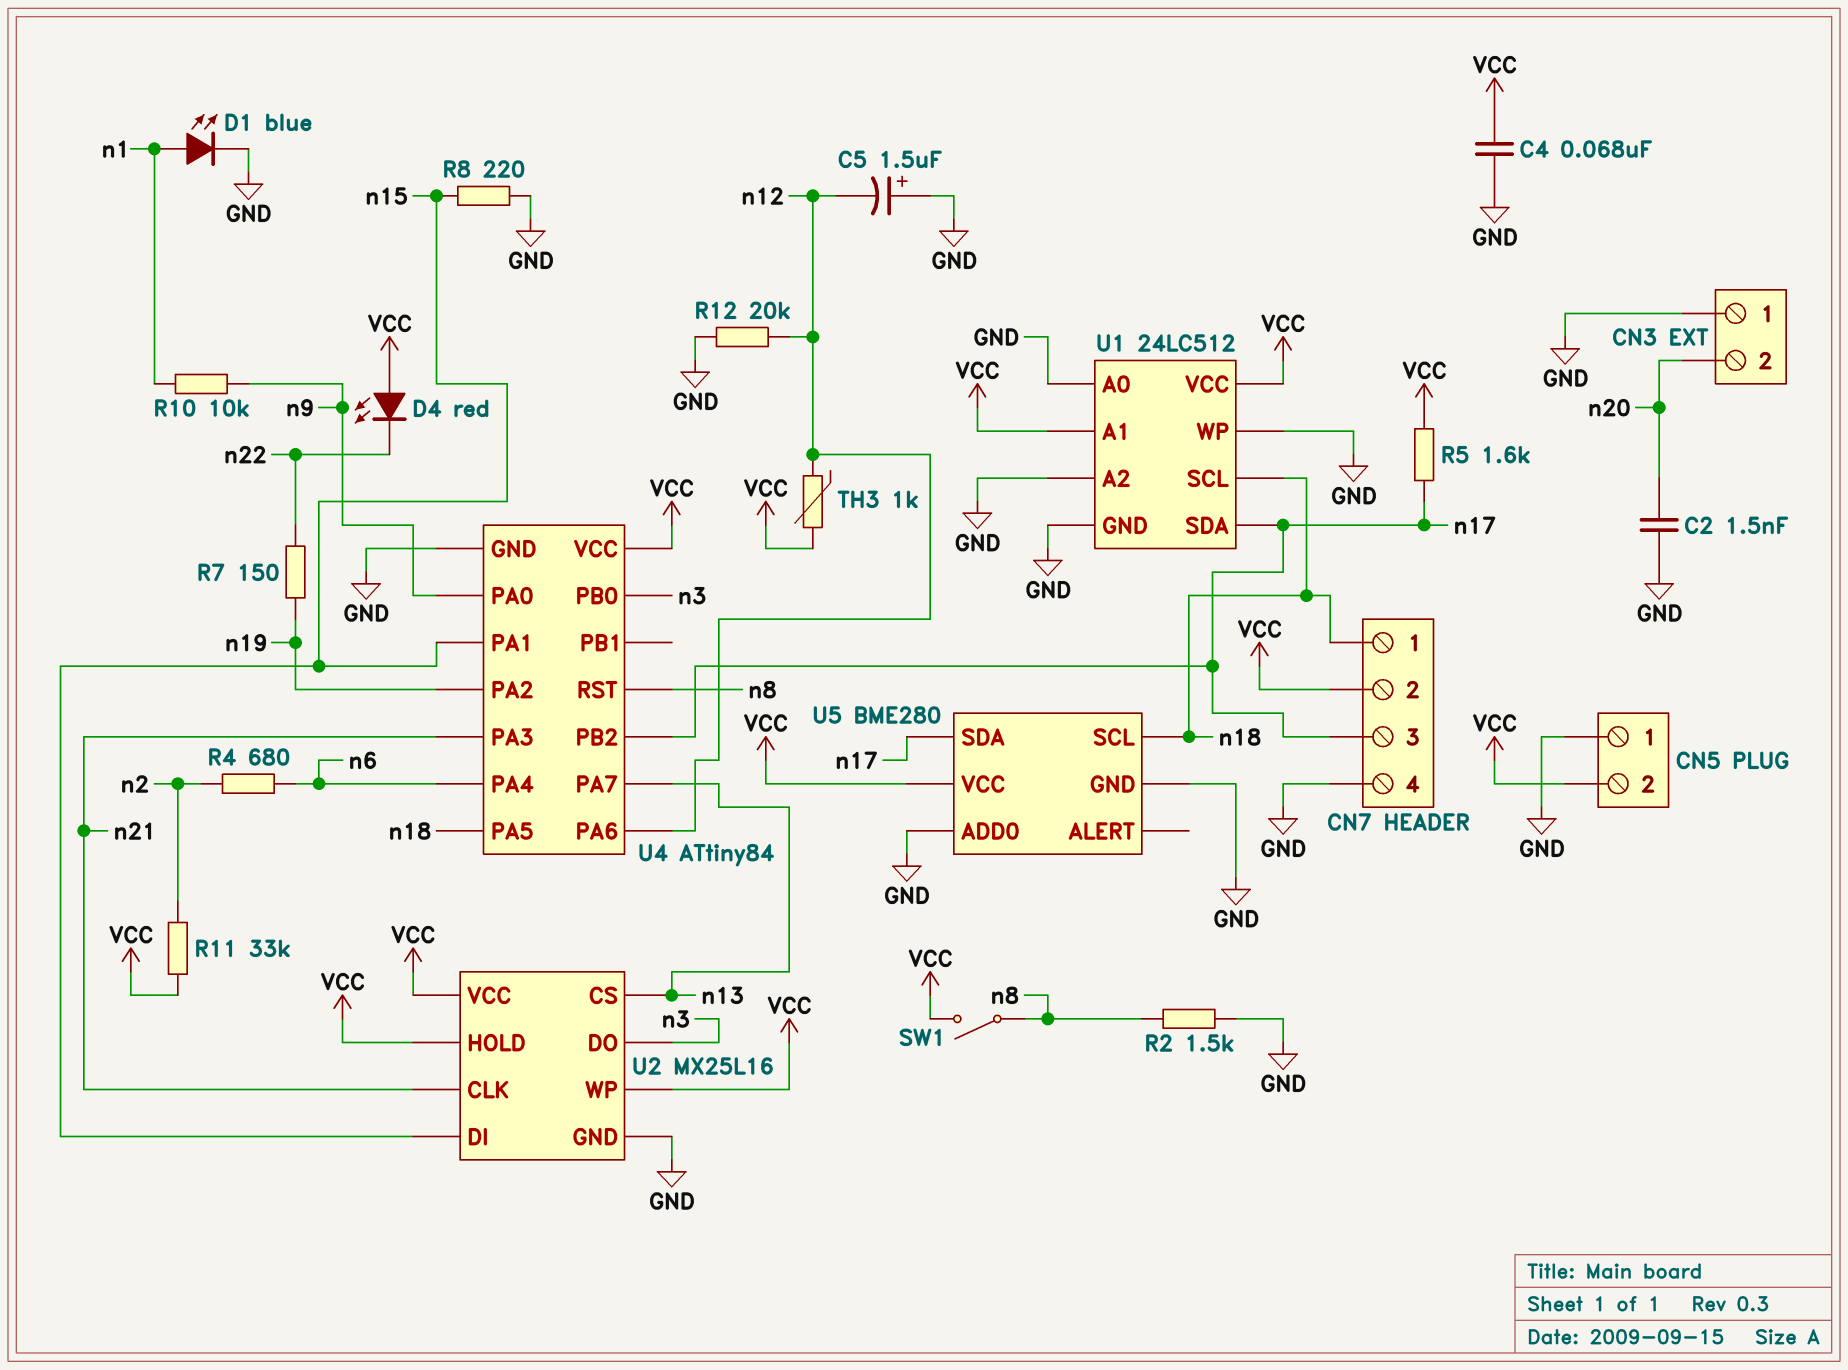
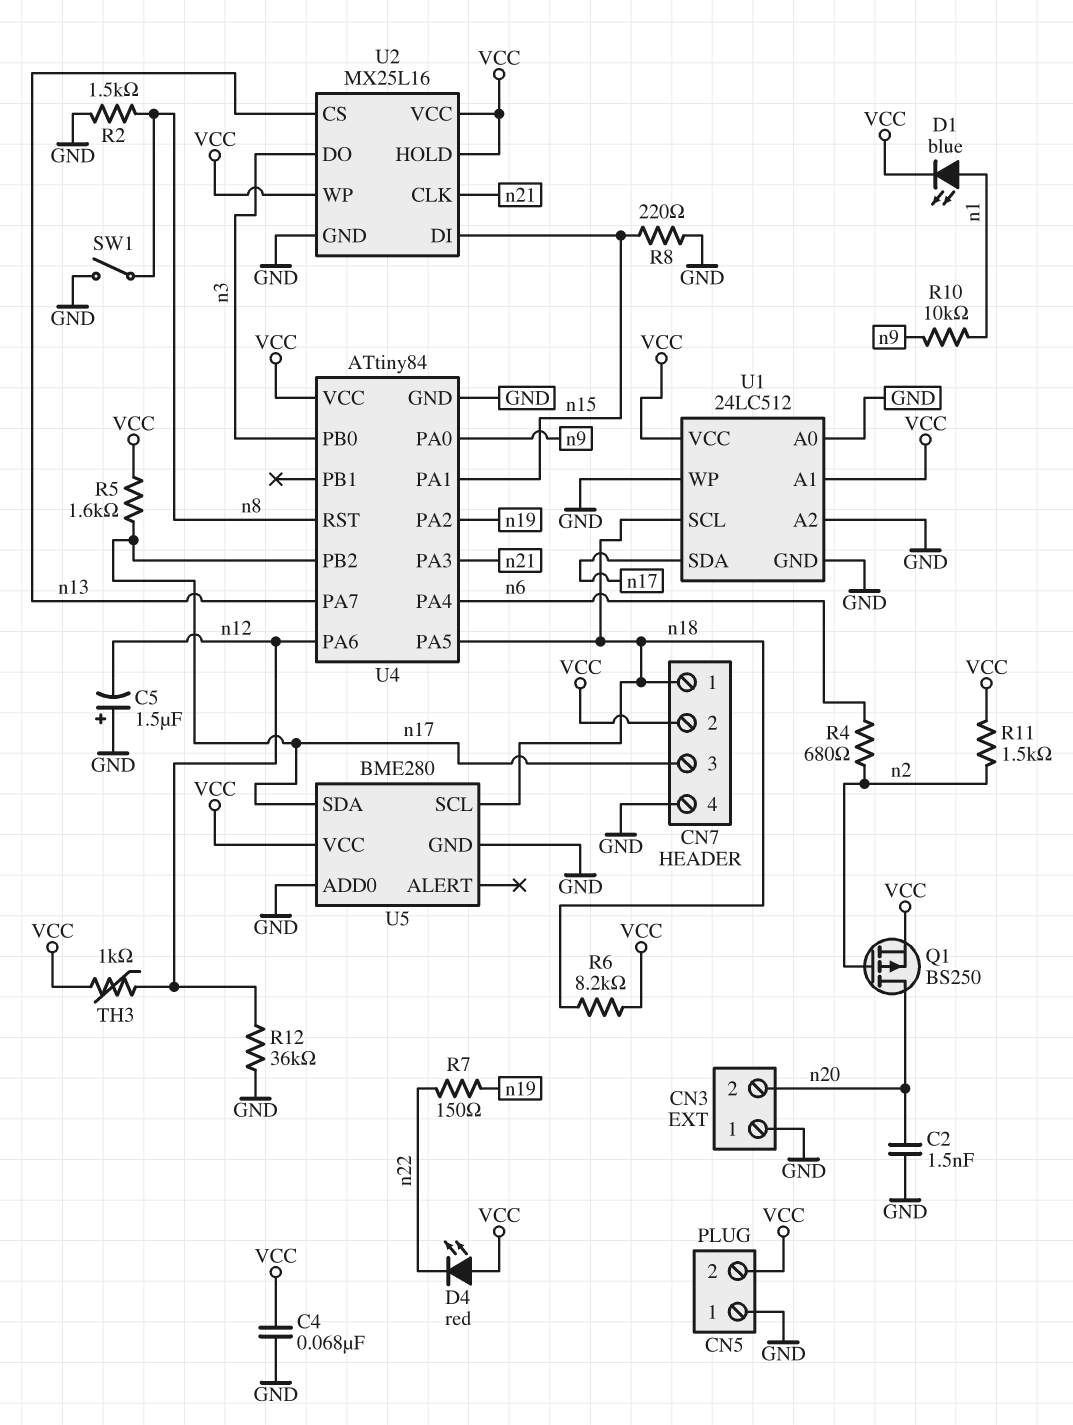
D1: LED blue (A n1, K GND) -> LED blue (A n1, K VCC)
Q1: none -> PMOS BS250 (G n2, D n20, S VCC)
R6: none -> 8.2k (VCC, n18)
R11: 33k (VCC, n2) -> 1.5k (VCC, n2)
R12: 20k (GND, n12) -> 36k (GND, n12)
SW1: switch (VCC, n8) -> switch (GND, n8)

